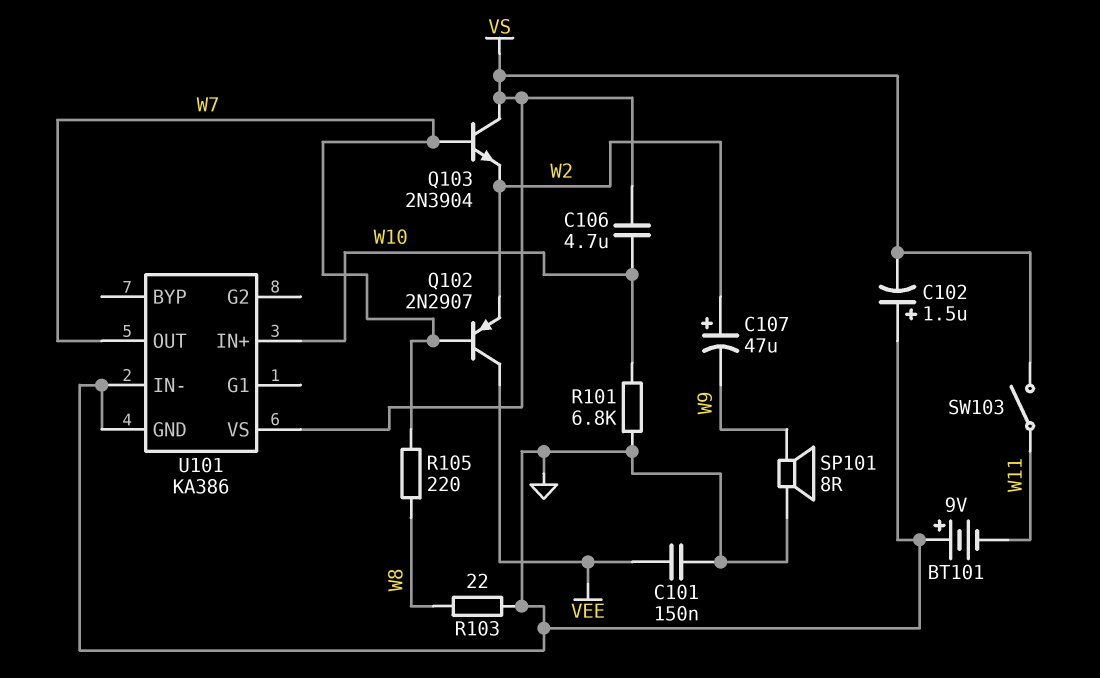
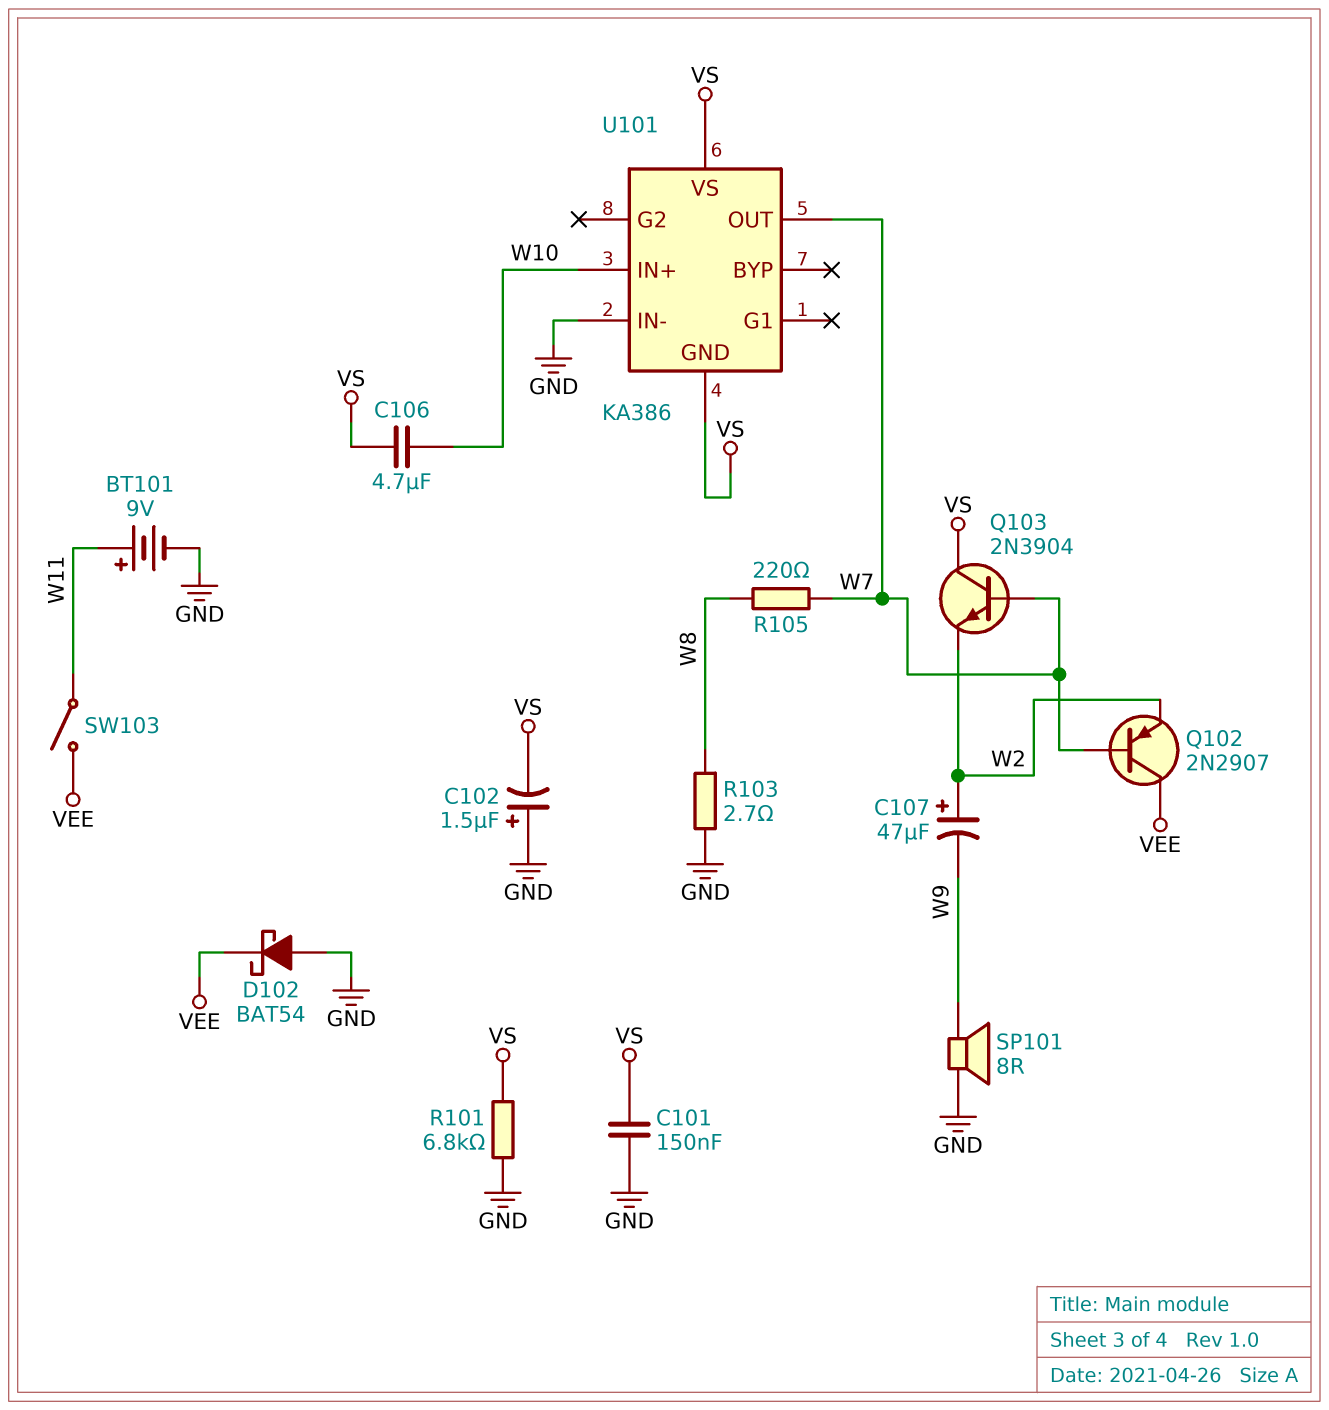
BT101: 9V (plus GND, minus W11) -> 9V (plus W11, minus GND)
C101: 150nF (GND, VEE) -> 150nF (GND, VS)
D102: none -> schottky BAT54 (A GND, K VEE)
R101: 6.8k (GND, W10) -> 6.8k (GND, VS)
R103: 22 (GND, W8) -> 2.7 (GND, W8)
SW103: switch (VS, W11) -> switch (VEE, W11)
U101 pin GND: GND -> VS

